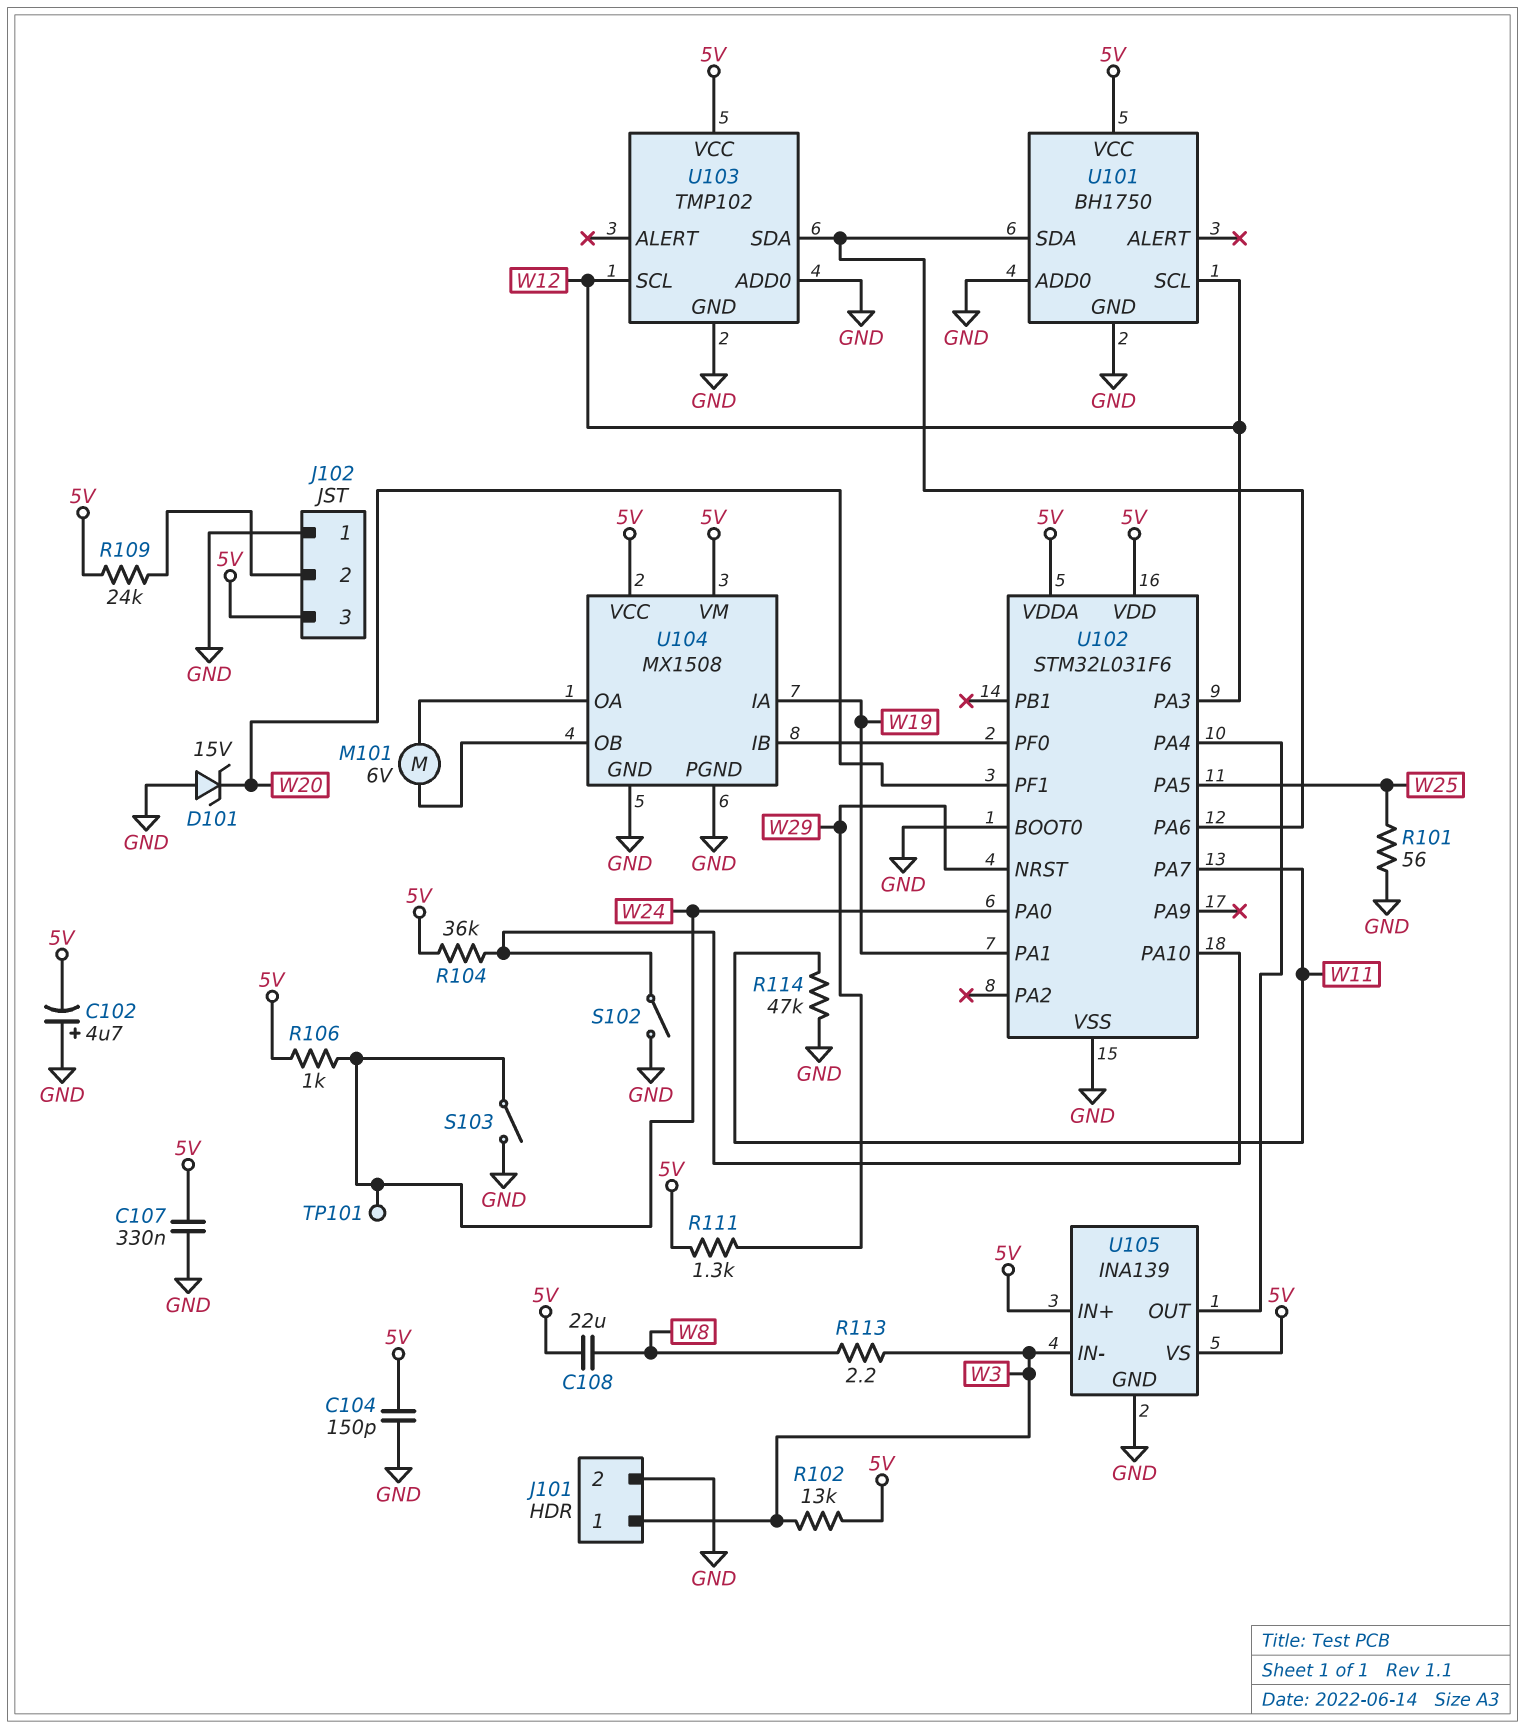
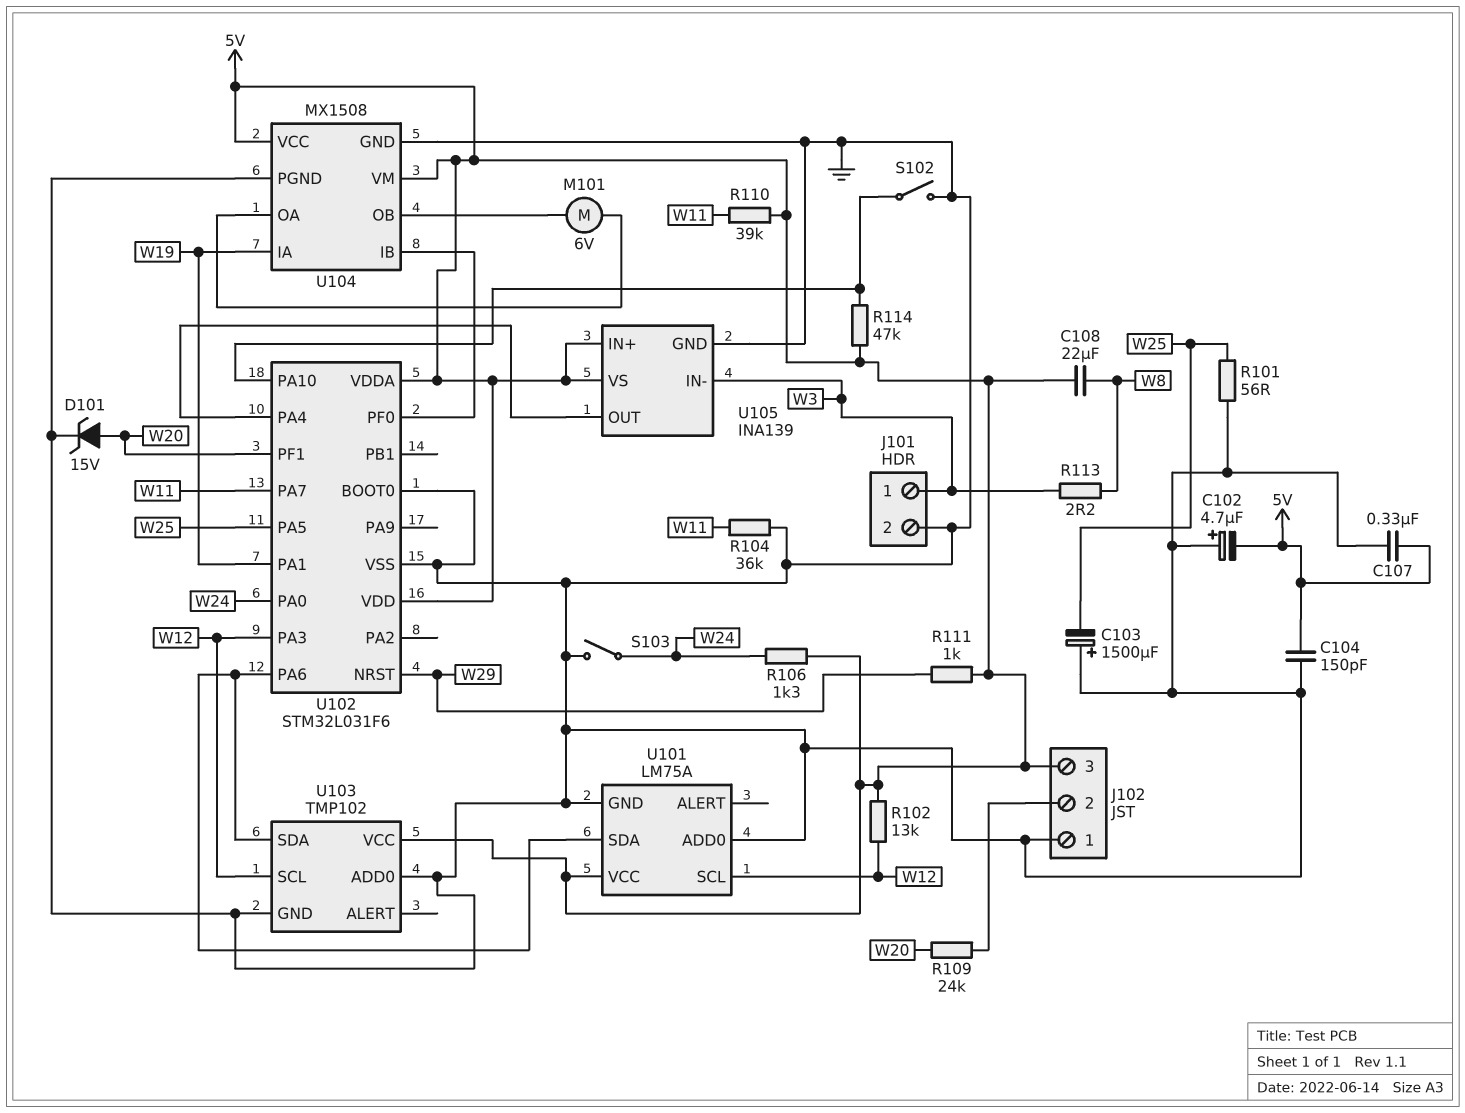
C103: none -> 1500uF (plus GND, minus W25)
D101: zener 15V (A GND, K W20) -> zener 15V (A W20, K GND)
R102: 13k (5V, W3) -> 13k (5V, W12)
R104: 36k (5V, U102/PA10) -> 36k (GND, W11)
R106: 1k (5V, W24) -> 1.3k (5V, W24)
R109: 24k (5V, J102/2) -> 24k (J102/2, W20)
R110: none -> 39k (5V, W11)
R111: 1.3k (5V, W29) -> 1k (5V, W29)
R114: 47k (GND, W11) -> 47k (5V, U102/PA10)
TP101: test point (W24) -> none
U101: BH1750 -> LM75A

